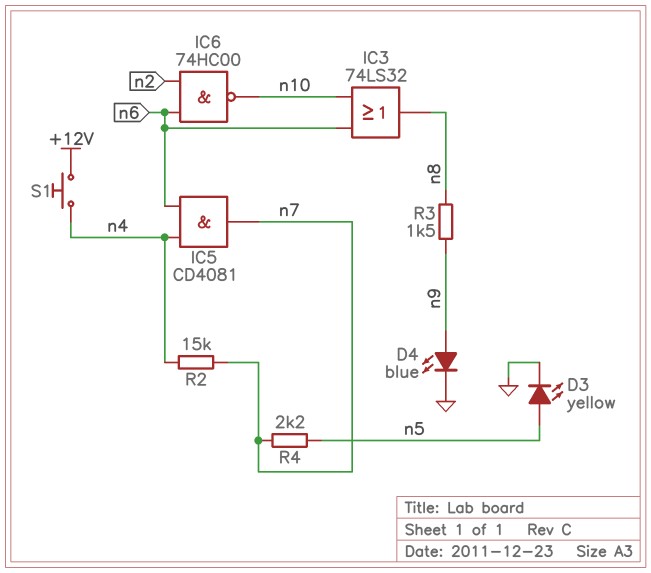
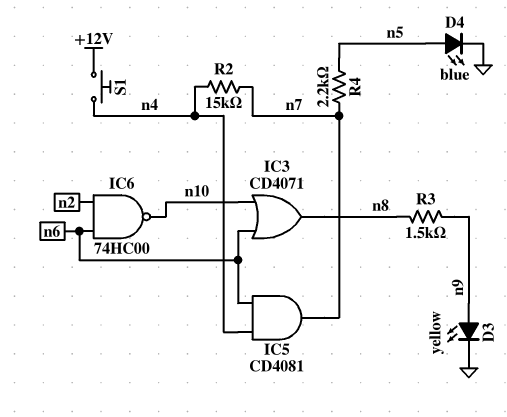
D3: LED yellow (A n5, K GND) -> LED yellow (A n9, K GND)
D4: LED blue (A n9, K GND) -> LED blue (A n5, K GND)
IC3: OR 74LS32 (in n6, in n10, out n8) -> OR CD4071 (in n6, in n10, out n8)

